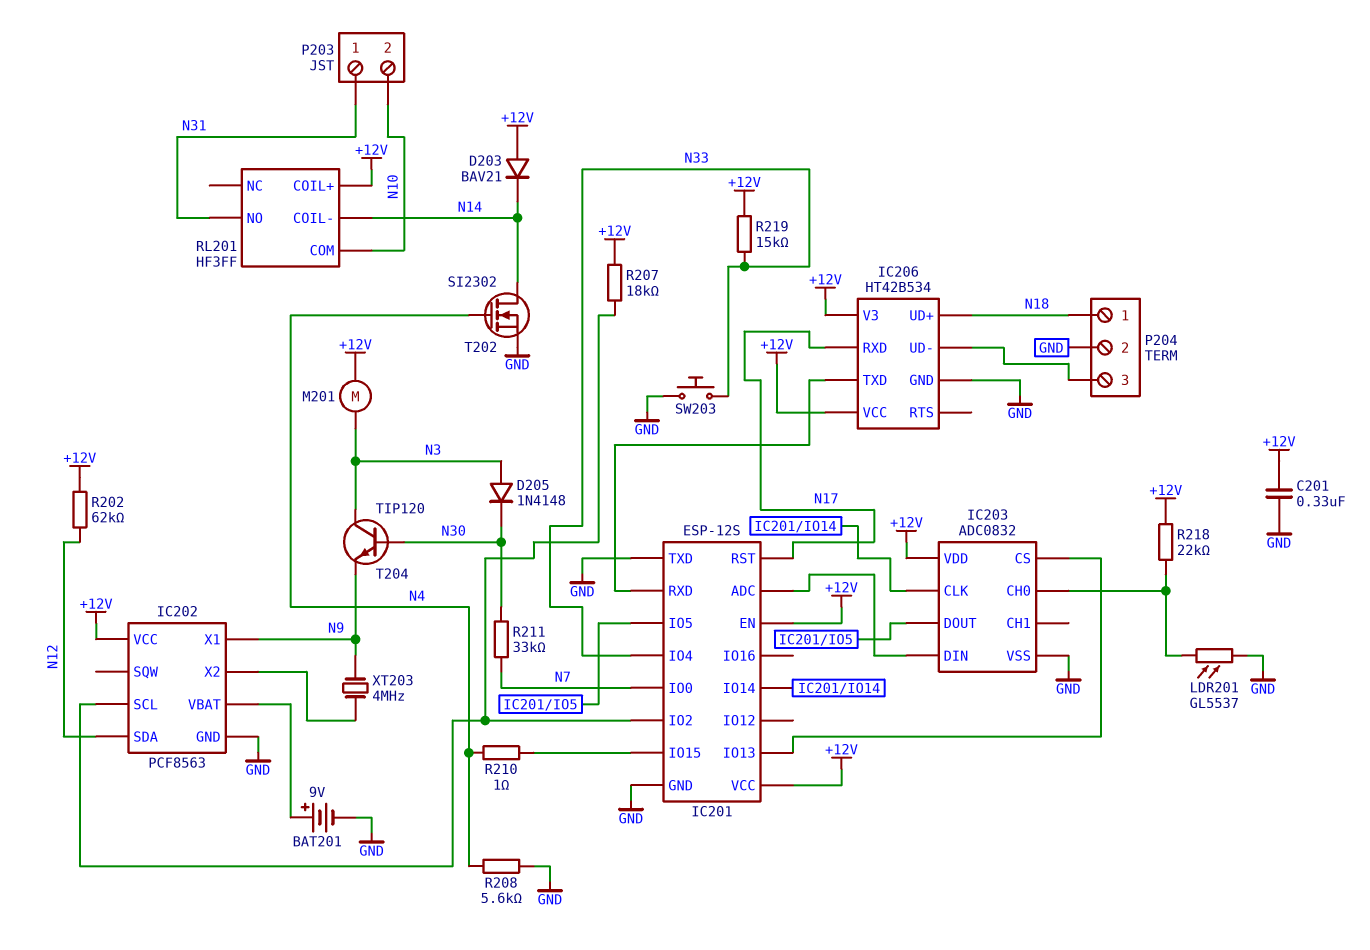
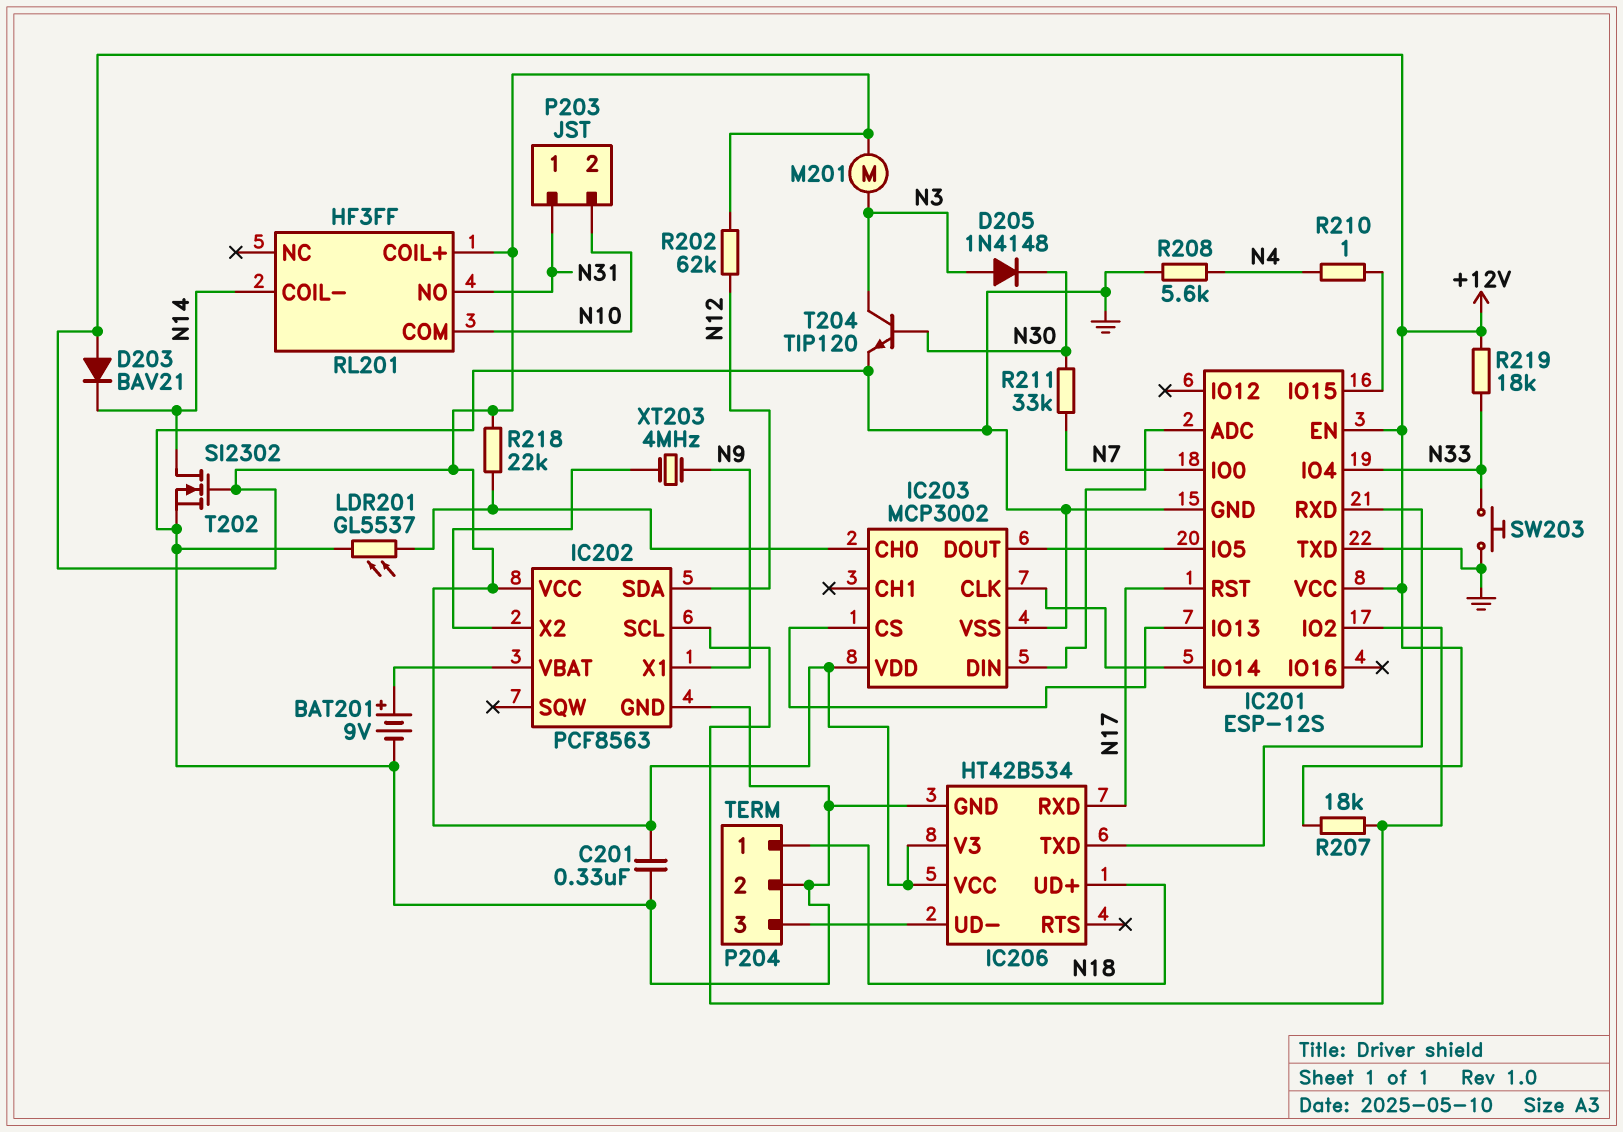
IC203: ADC0832 -> MCP3002
R219: 15k (+12V, N33) -> 18k (+12V, N33)
T202: NMOS SI2302 (G N4, D N14, S GND) -> NMOS SI2302 (G +12V, D N14, S GND)
T204: NPN TIP120 (B N30, C N3, E N9) -> NPN TIP120 (B N30, C N3, E GND)

